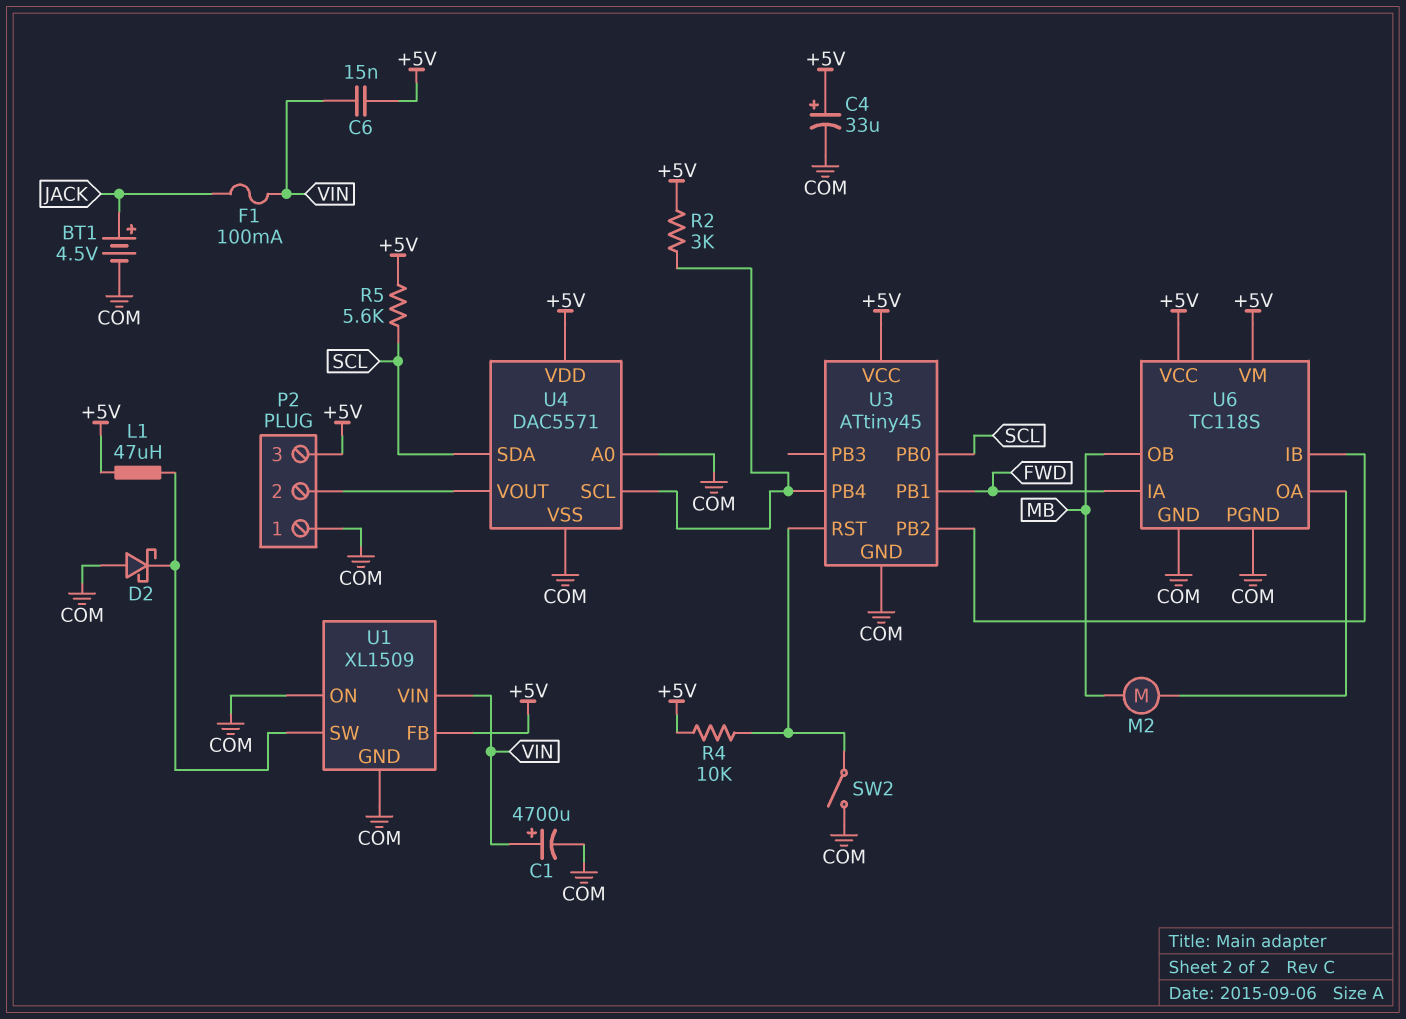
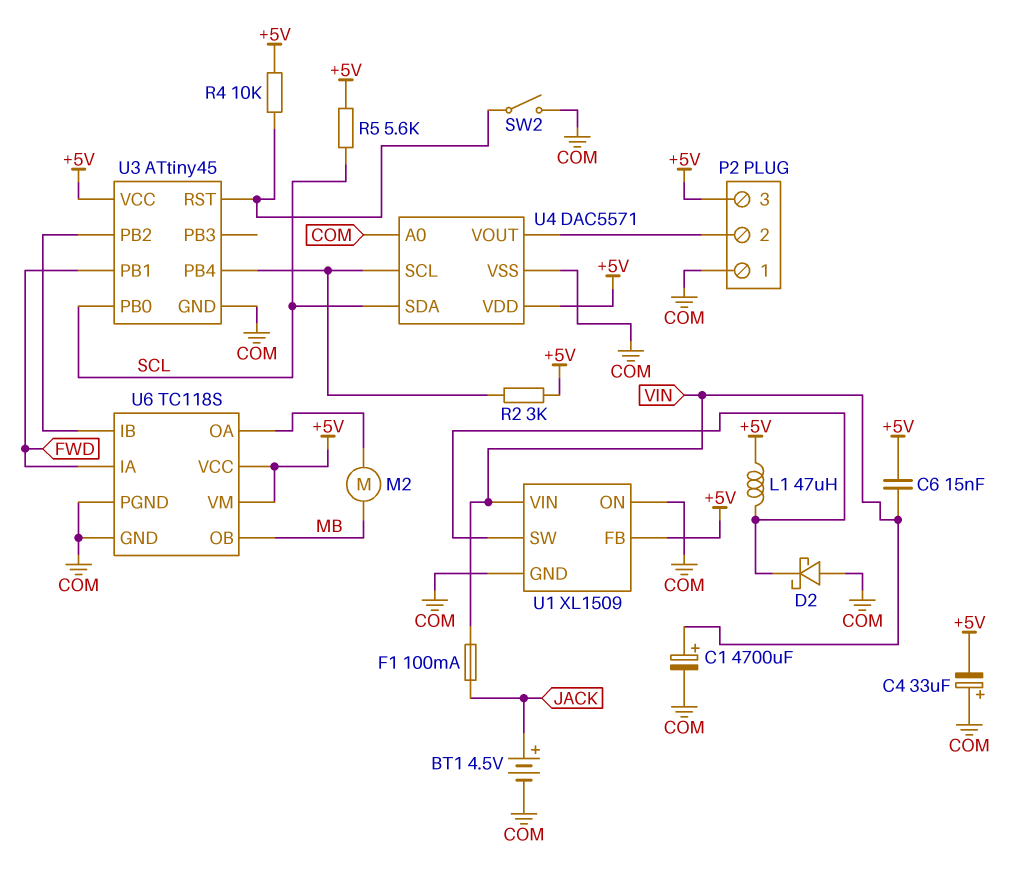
C4: 33uF (plus +5V, minus COM) -> 33uF (plus COM, minus +5V)

